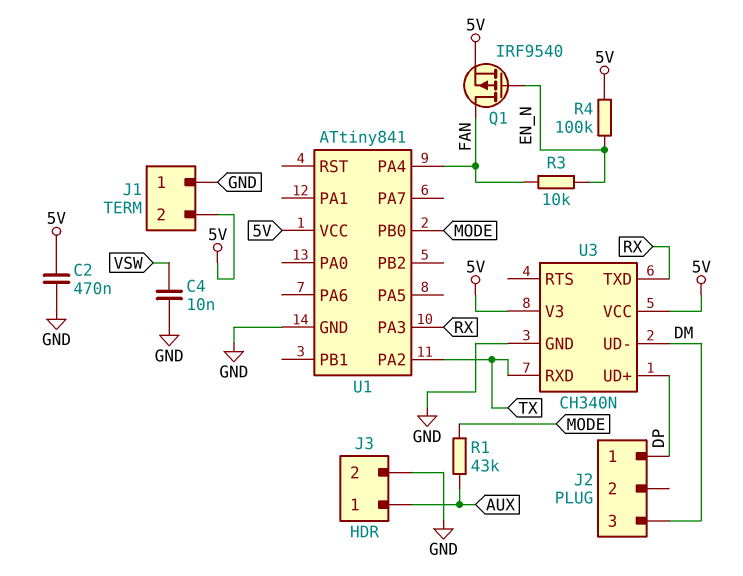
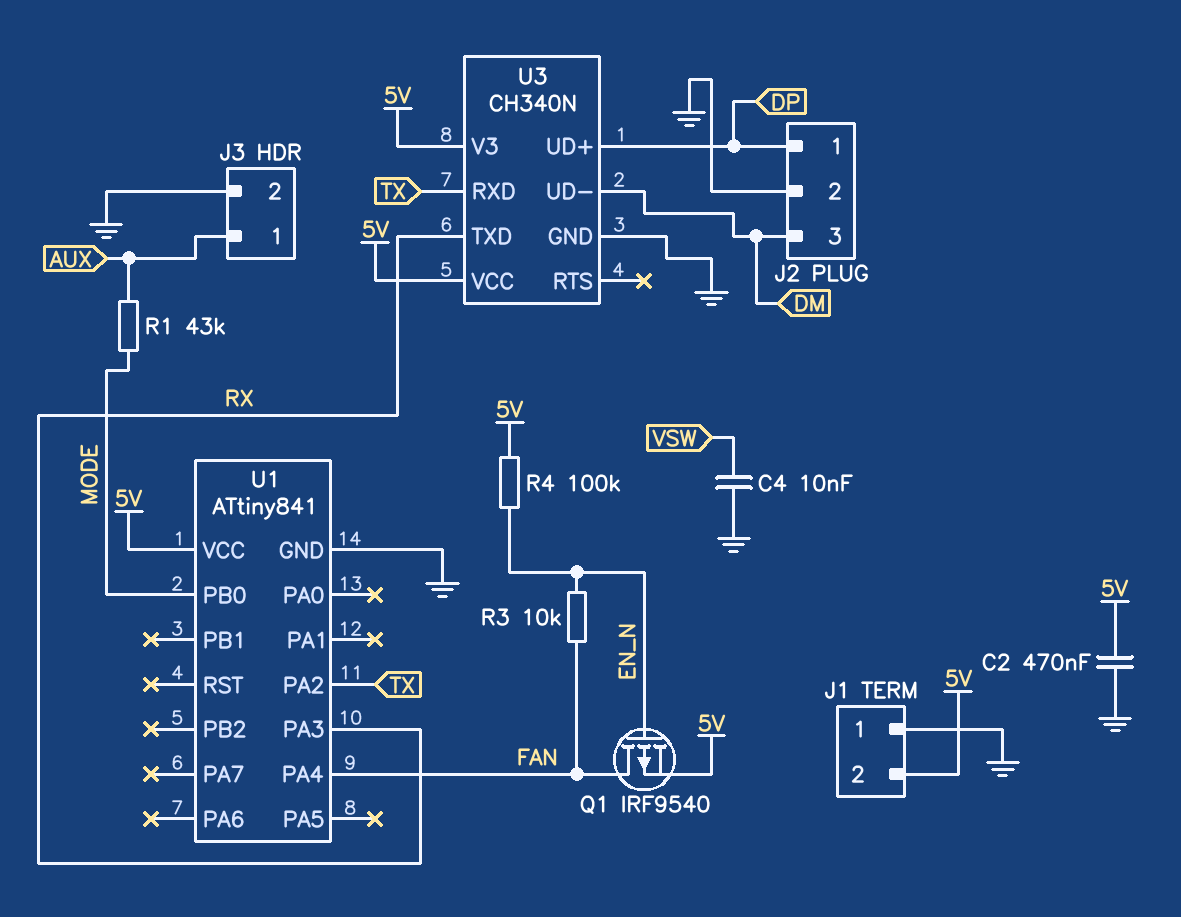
J2 pin 2: none -> GND

